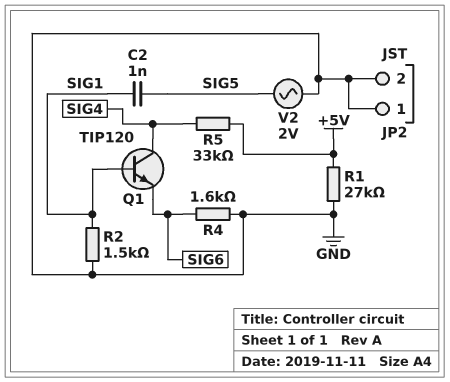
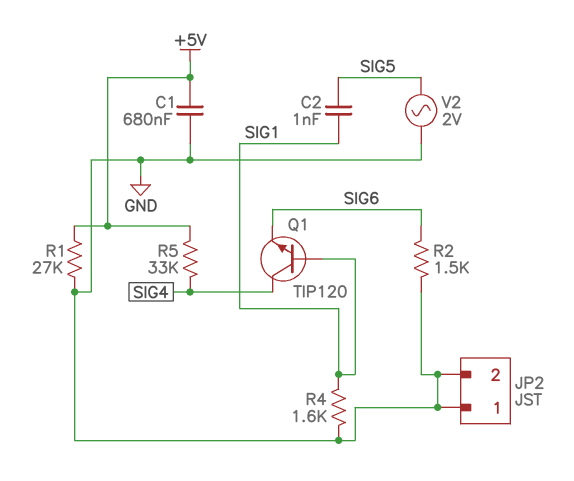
C1: none -> 680nF (+5V, GND)
R2: 1.5k (GND, SIG1) -> 1.5k (GND, SIG6)
R4: 1.6k (GND, SIG6) -> 1.6k (GND, SIG1)

